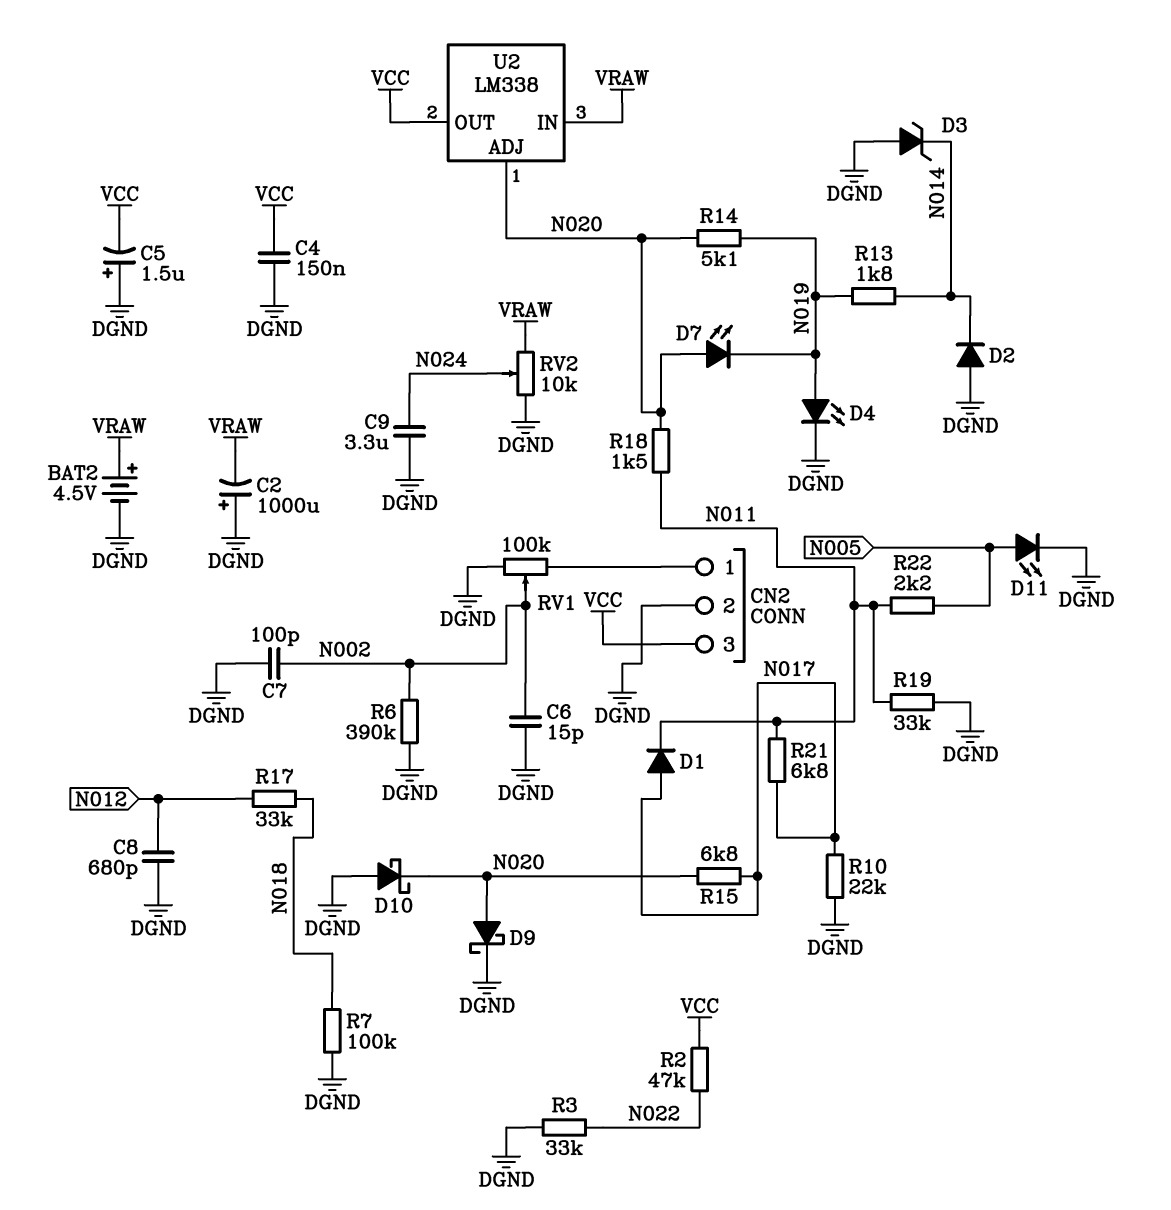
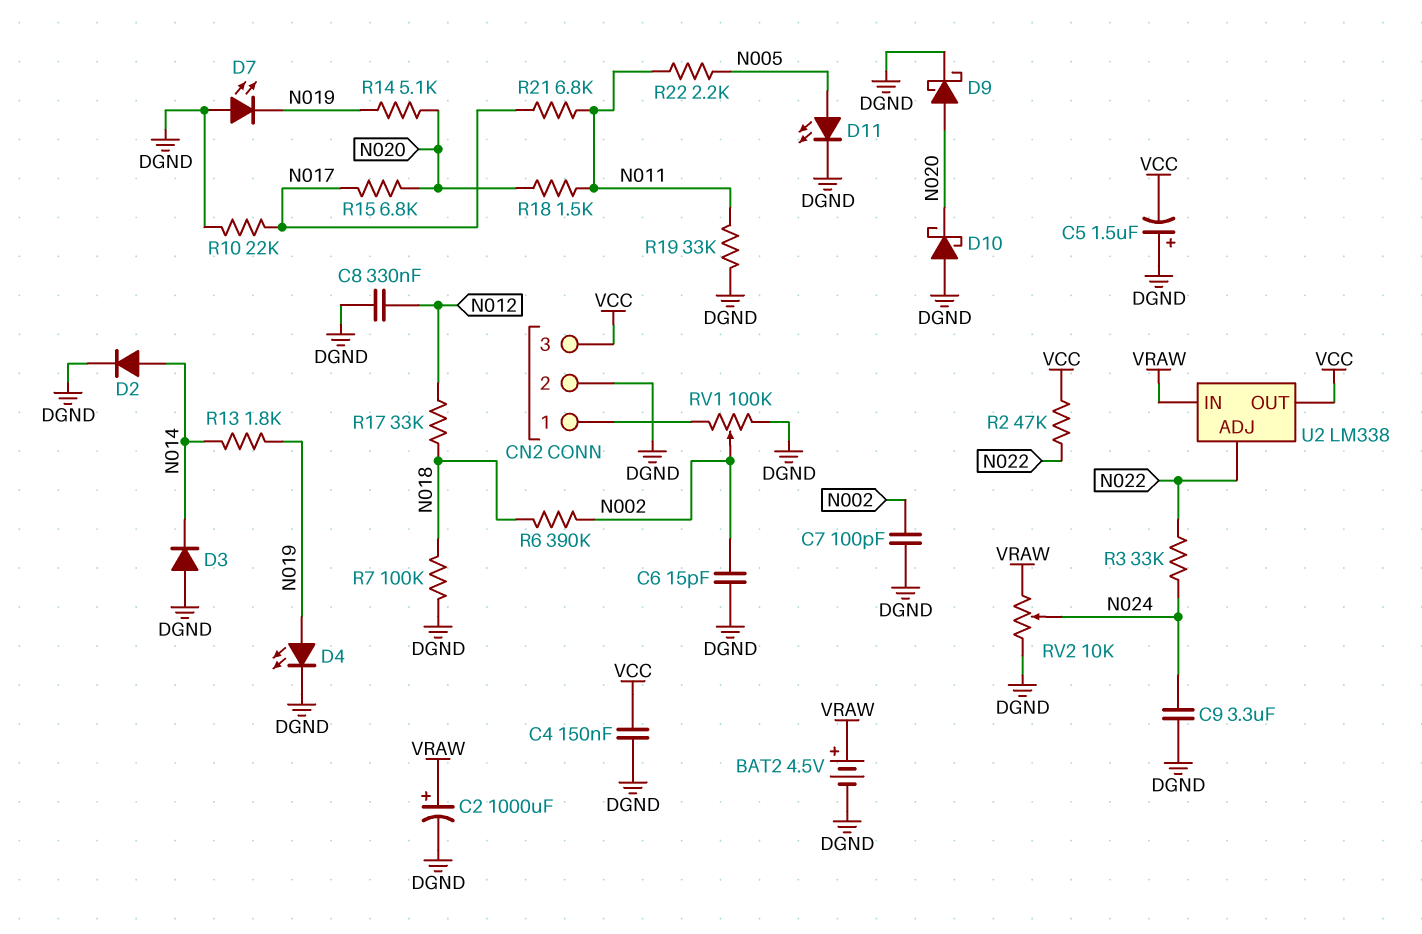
C2: 1000uF (plus DGND, minus VRAW) -> 1000uF (plus VRAW, minus DGND)
C8: 680pF (DGND, N012) -> 330nF (DGND, N012)
D1: diode (A N017, K N011) -> none
D2: diode (A DGND, K N014) -> diode (A N014, K DGND)
D3: zener (A DGND, K N014) -> diode (A DGND, K N014)
D7: LED (A N020, K N019) -> LED (A DGND, K N019)
R3: 33k (DGND, N022) -> 33k (N022, N024)
R6: 390k (DGND, N002) -> 390k (N002, N018)
U2 pin ADJ: N020 -> N022

